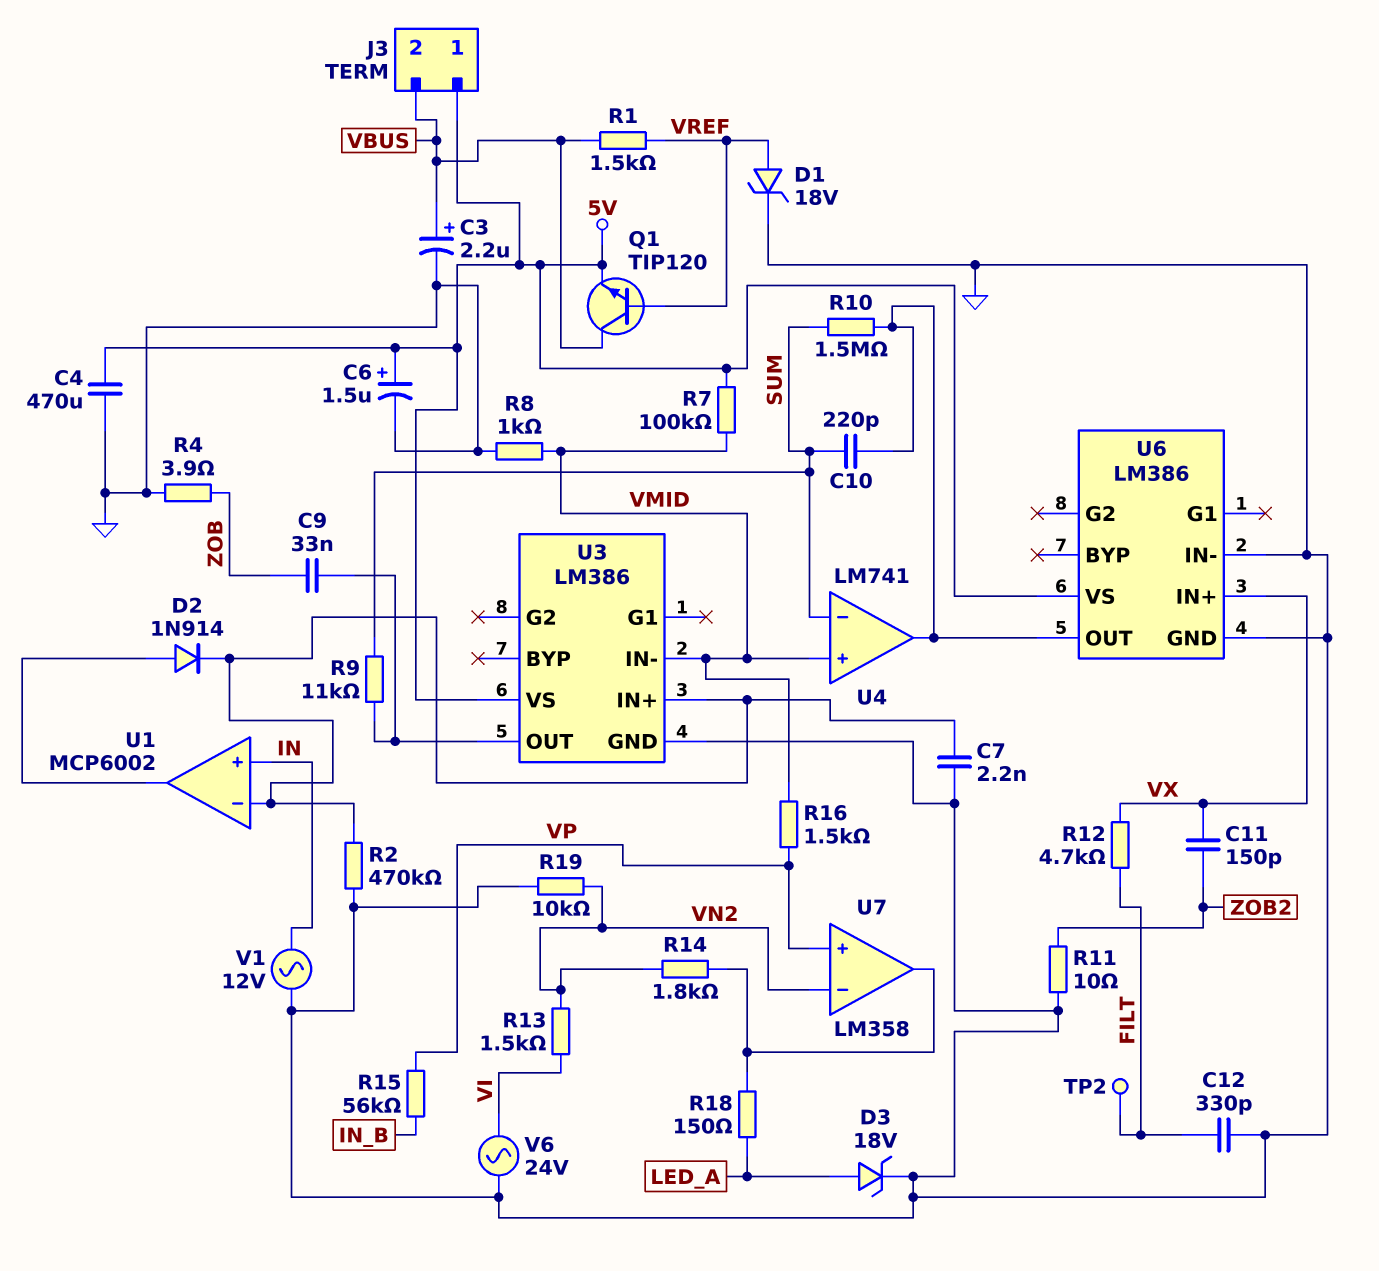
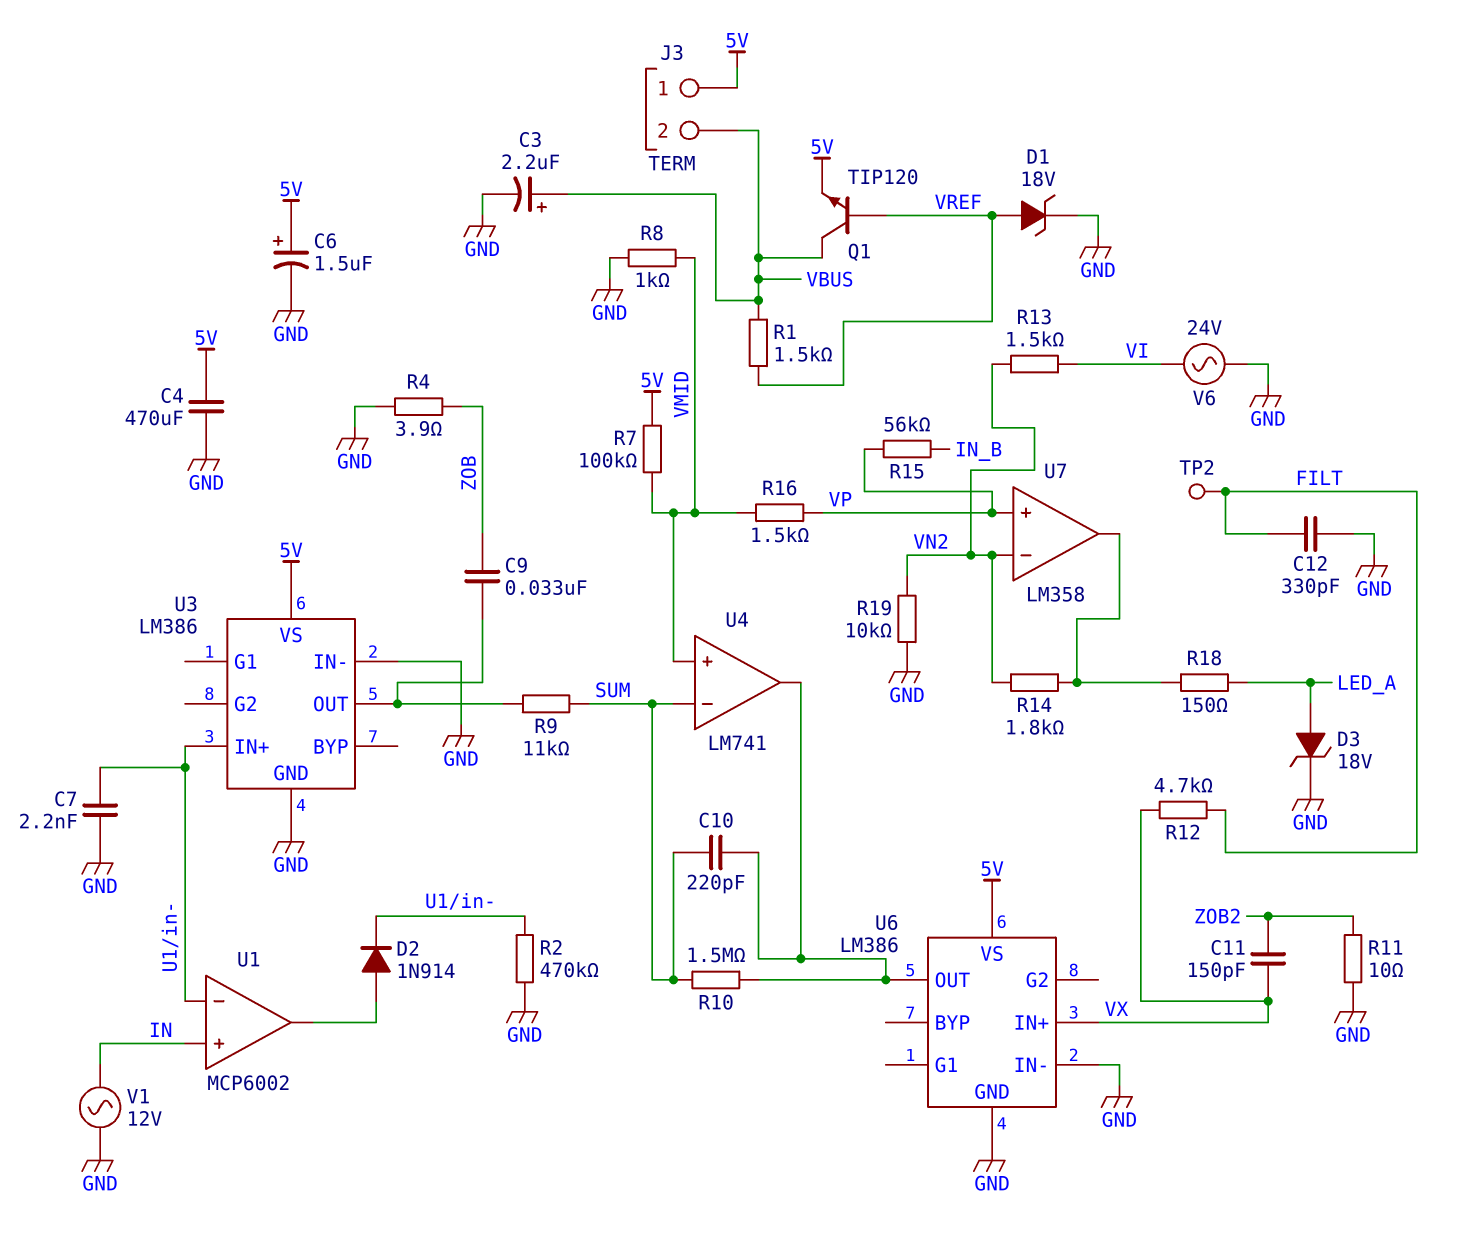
U3 pin IN-: VMID -> GND

